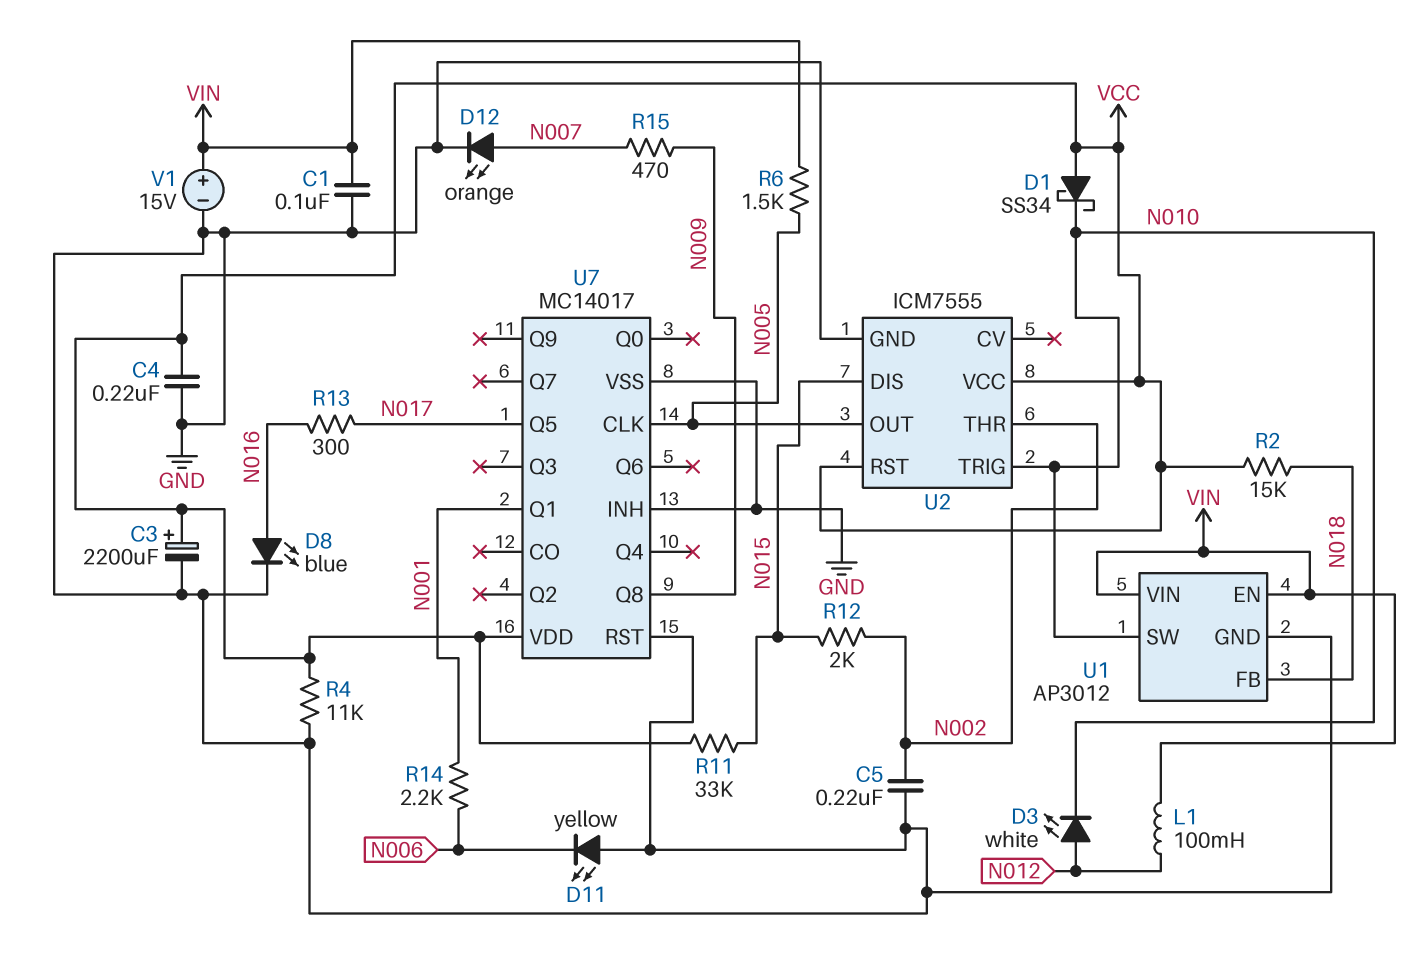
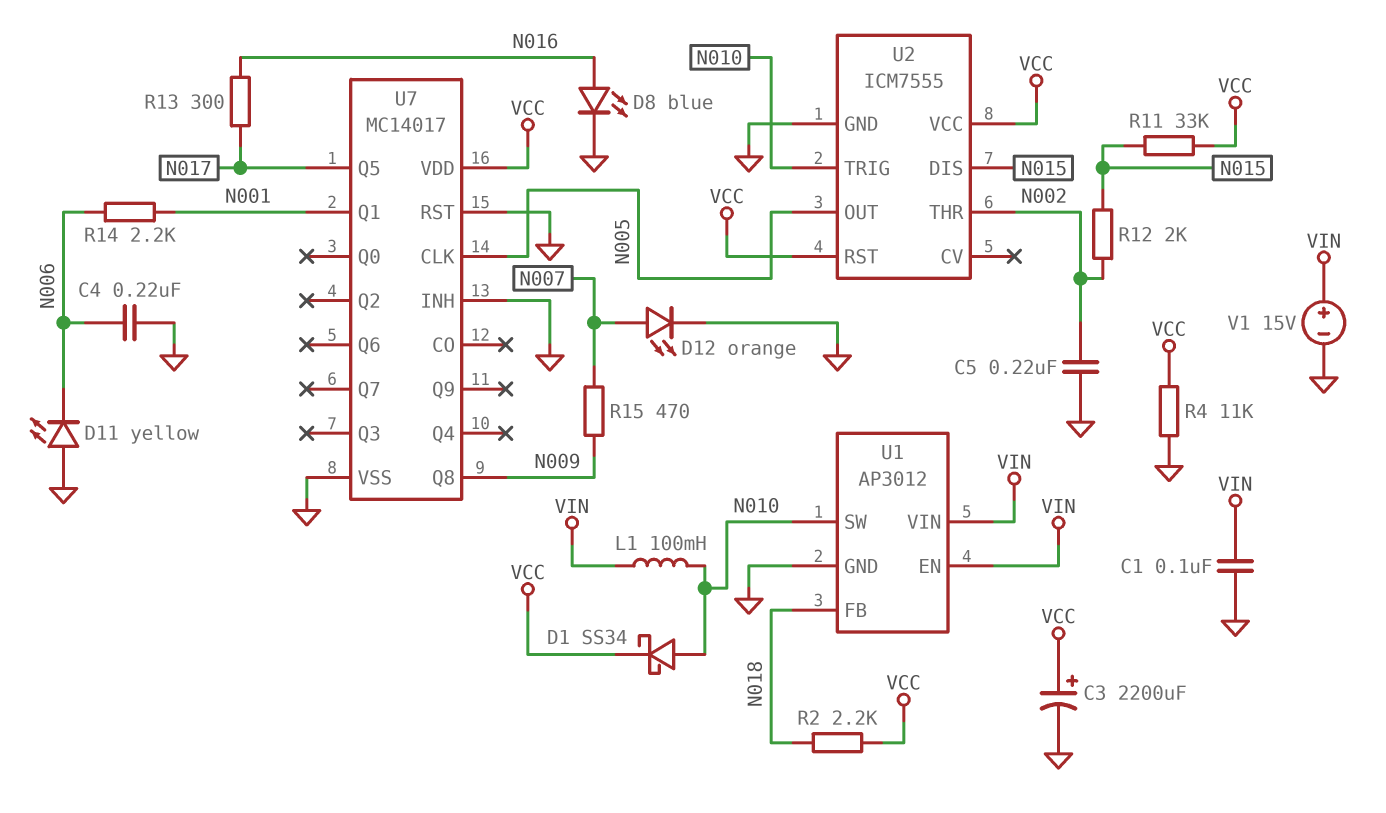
C4: 220nF (GND, VCC) -> 220nF (GND, N006)
D1: schottky SS34 (A VCC, K N010) -> schottky SS34 (A N010, K VCC)
D3: LED white (A N012, K N010) -> none
L1: 100mH (N012, VIN) -> 100mH (N010, VIN)
R2: 15k (N018, VCC) -> 2.2k (N018, VCC)
R6: 1.5k (N005, VIN) -> none

